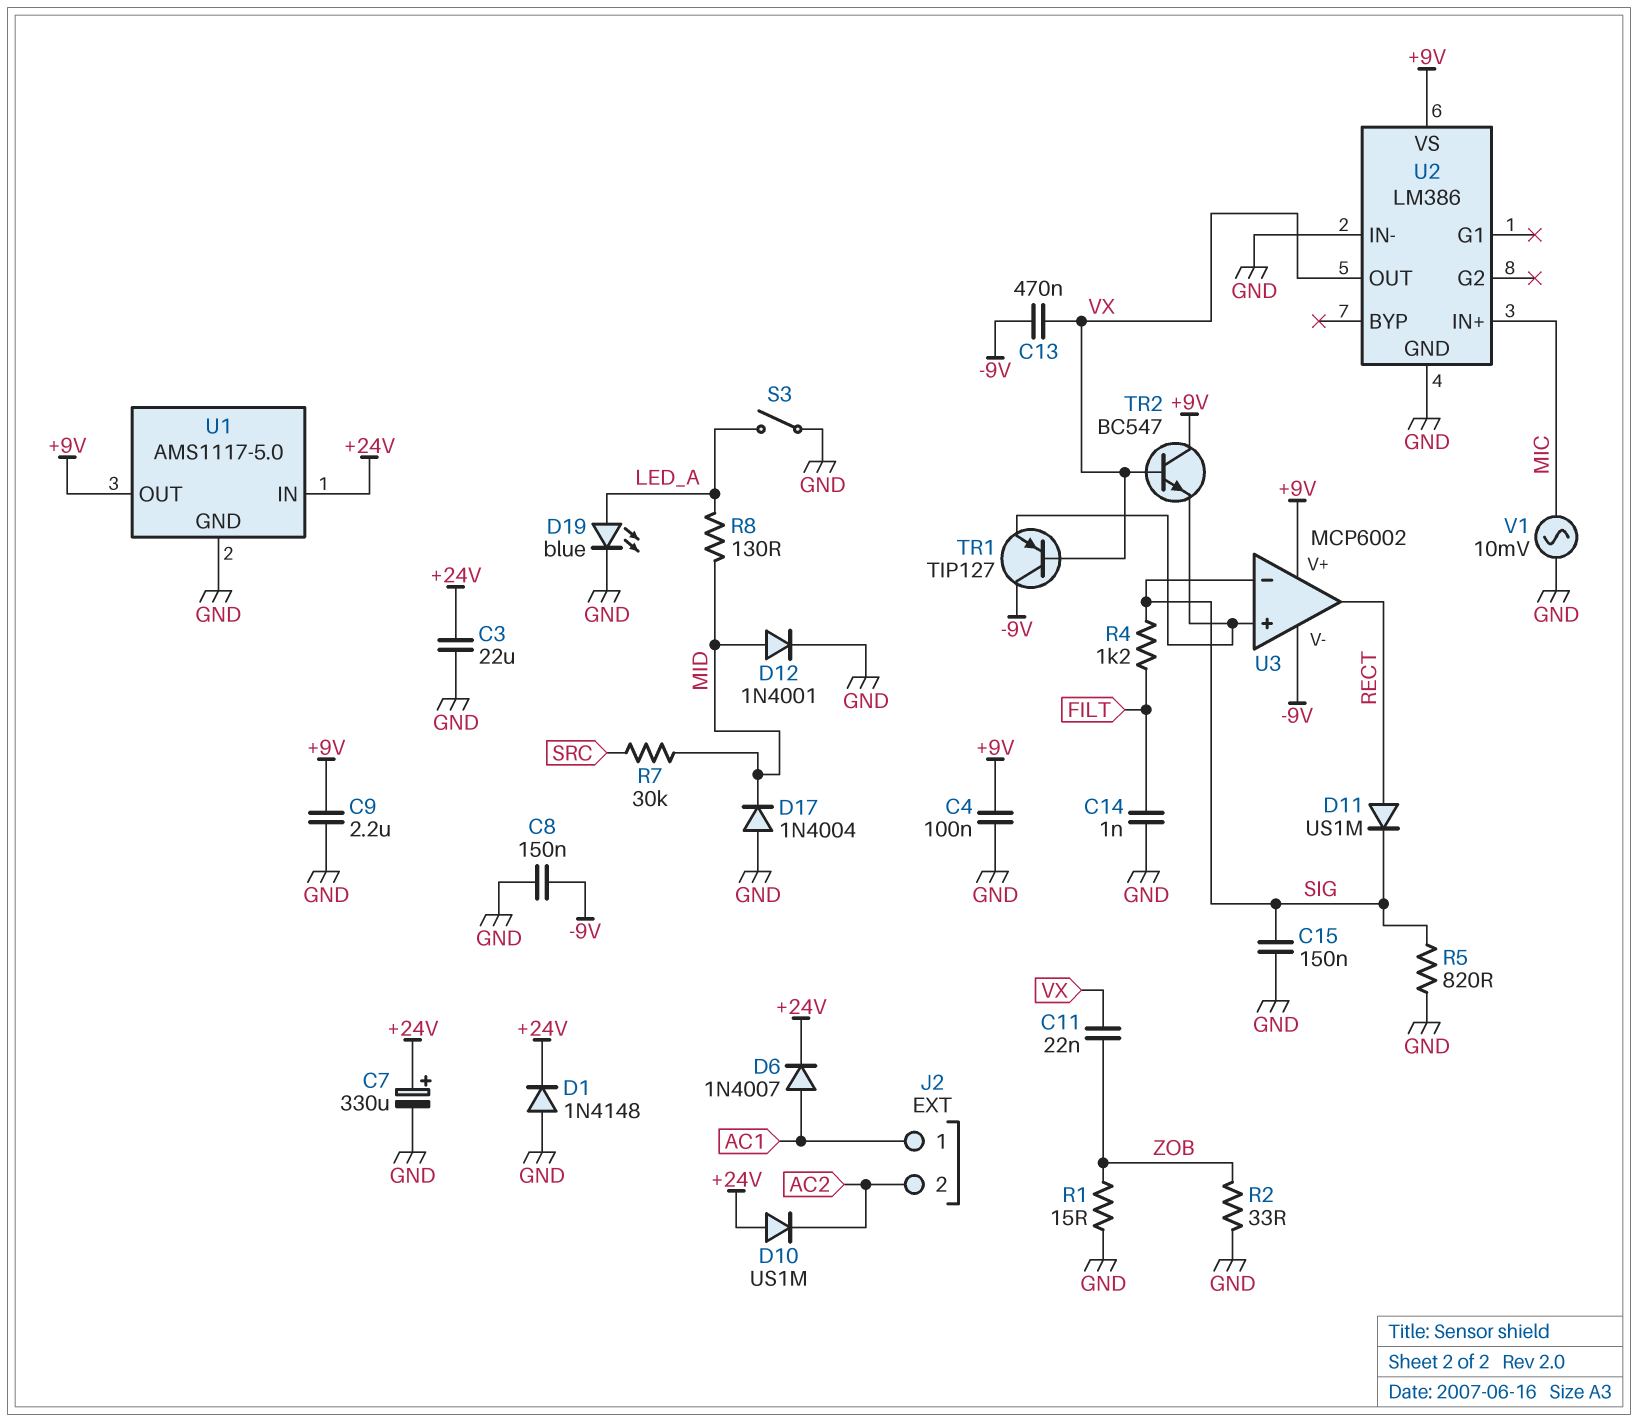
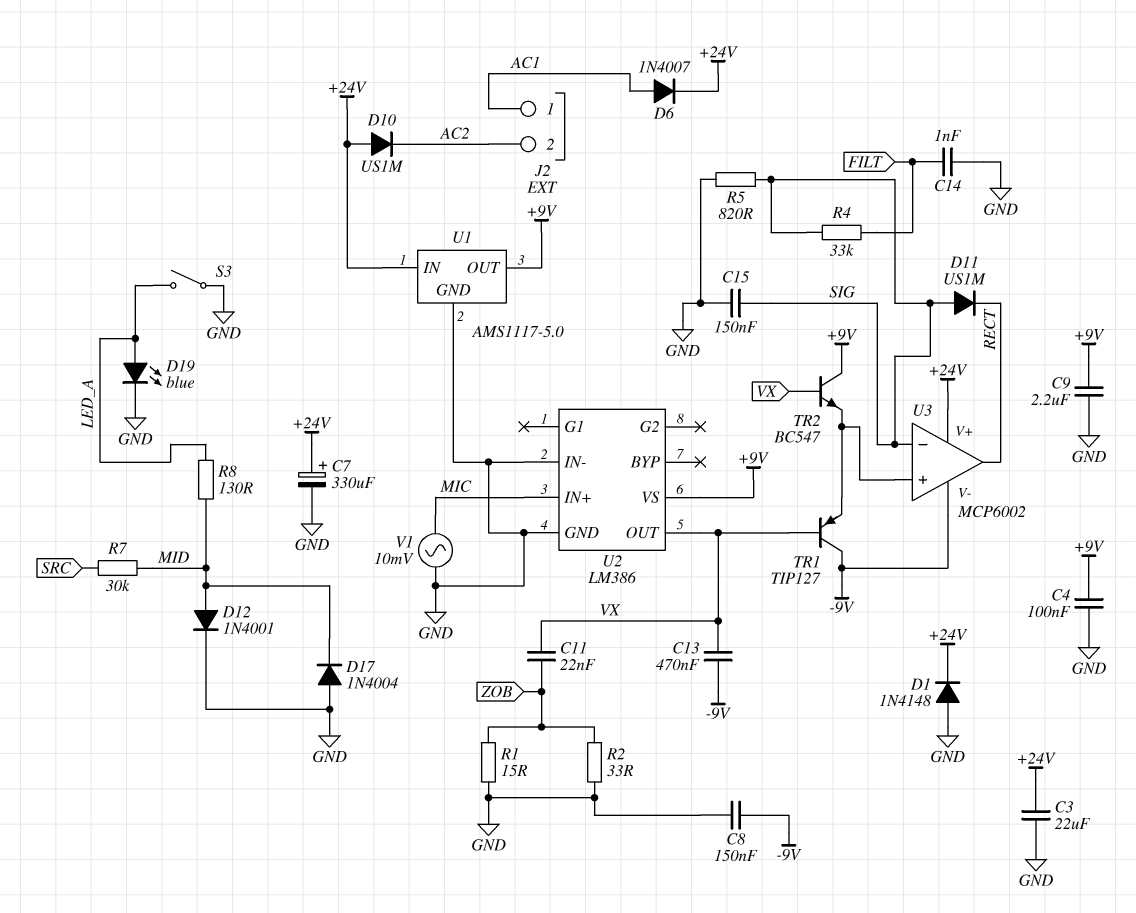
D11: diode US1M (A RECT, K SIG) -> diode US1M (A SIG, K RECT)
R4: 1.2k (FILT, SIG) -> 33k (FILT, SIG)
U3 pin V+: +9V -> +24V

